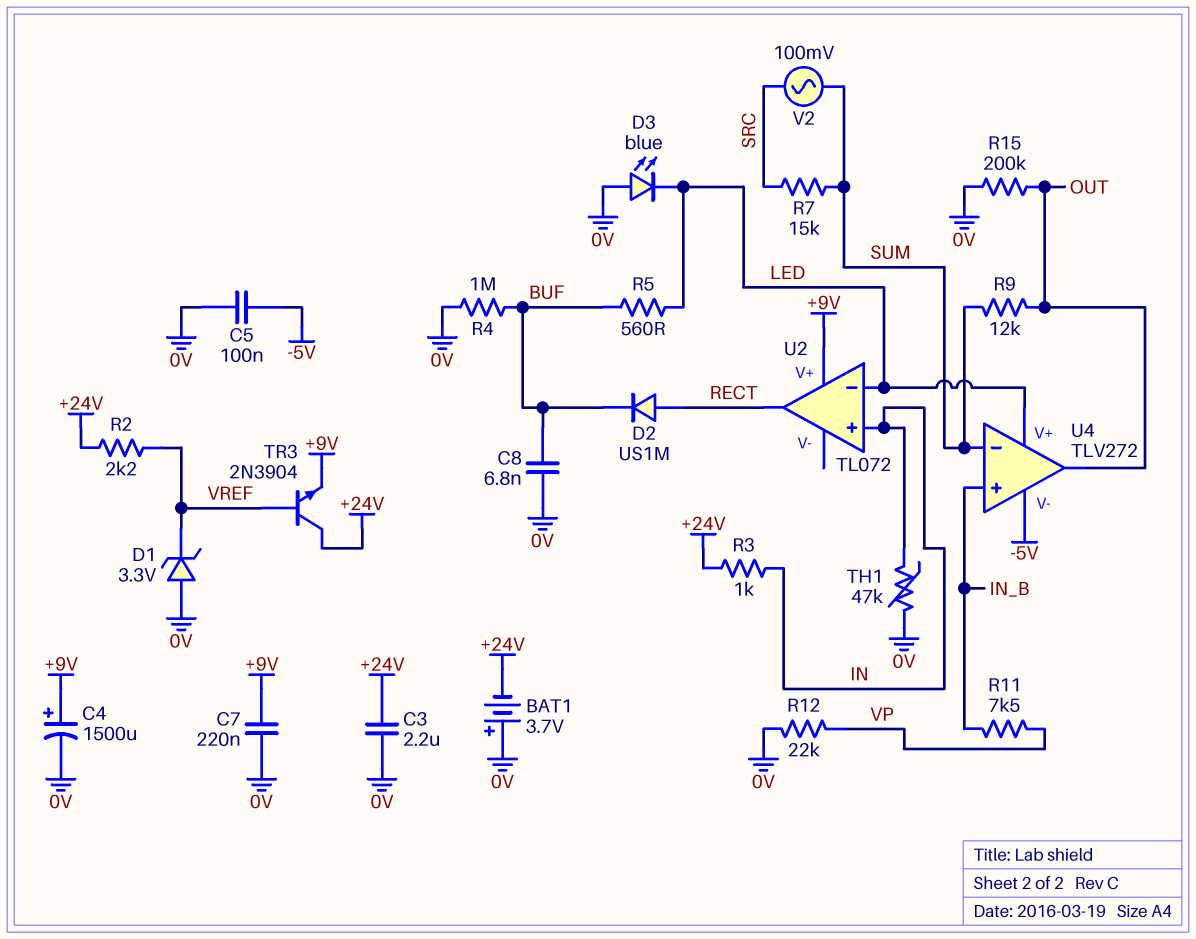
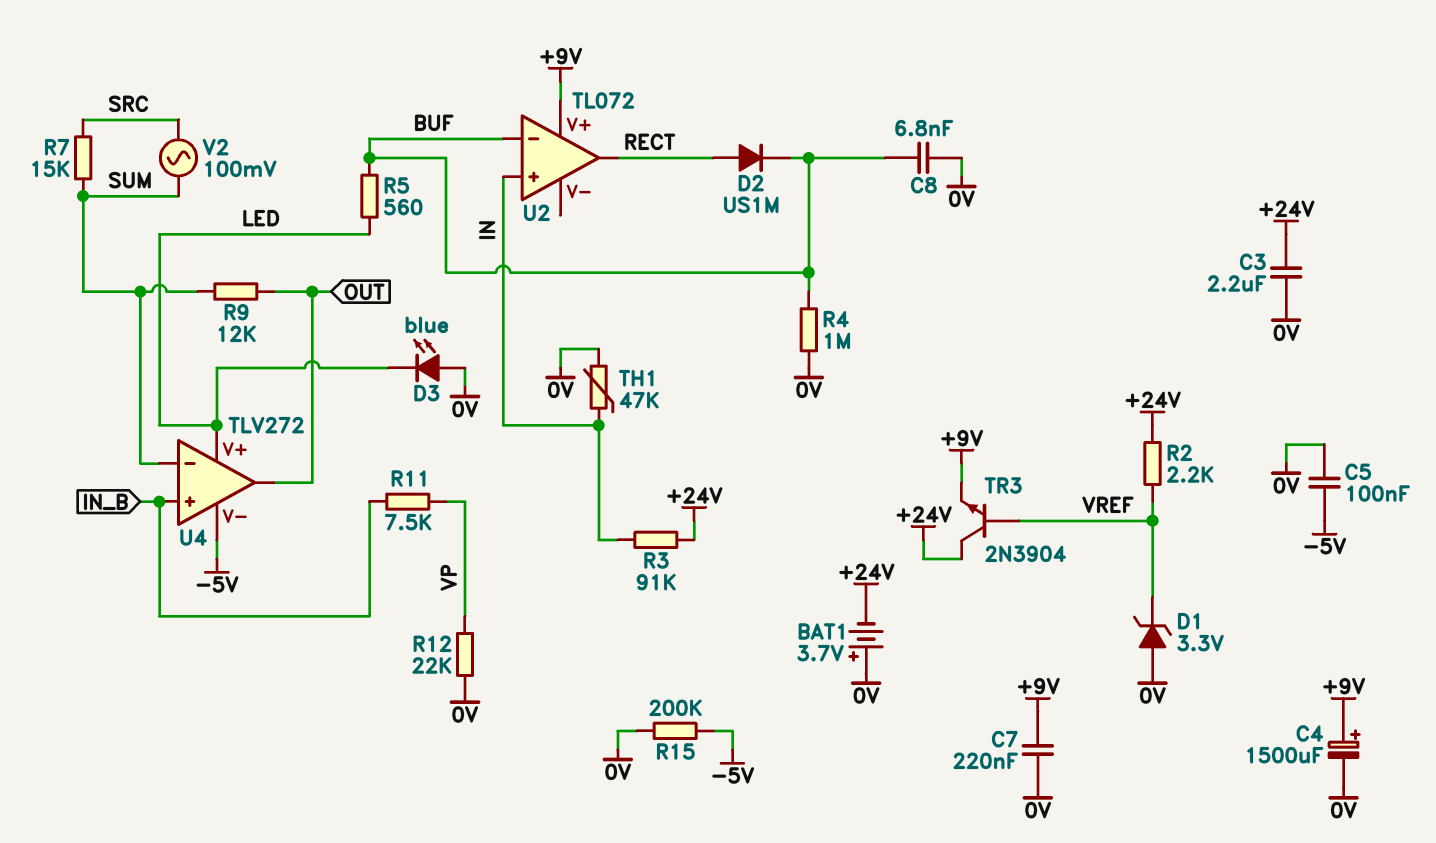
R3: 1k (+24V, IN) -> 91k (+24V, IN)
R15: 200k (0V, OUT) -> 200k (-5V, 0V)
U2 pin in-: LED -> BUF

